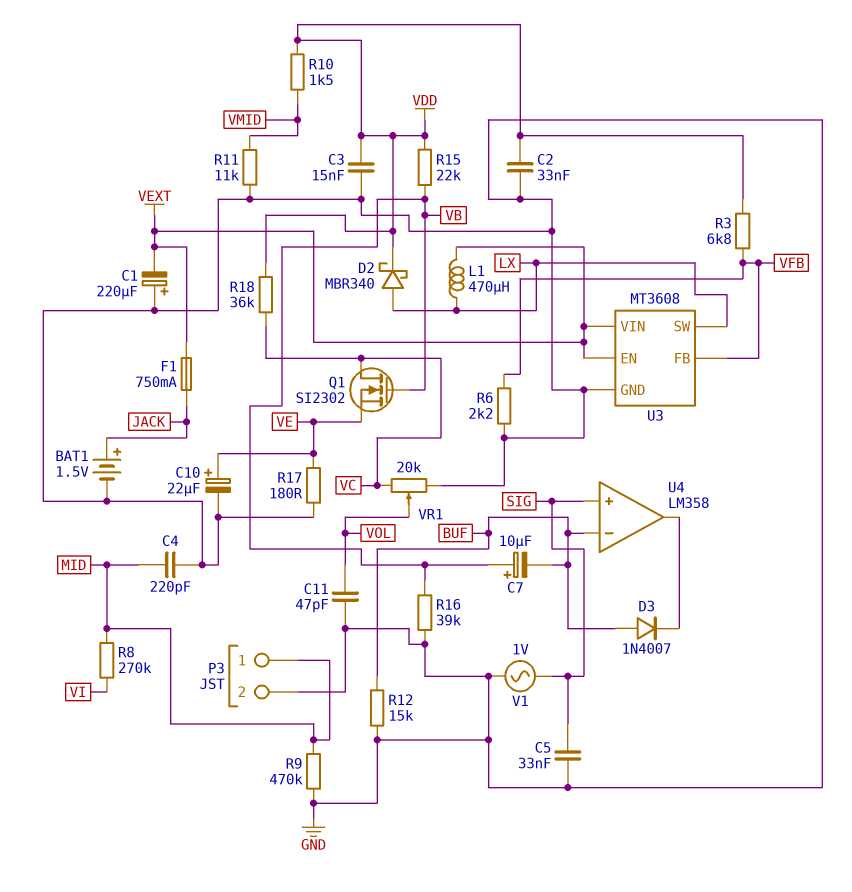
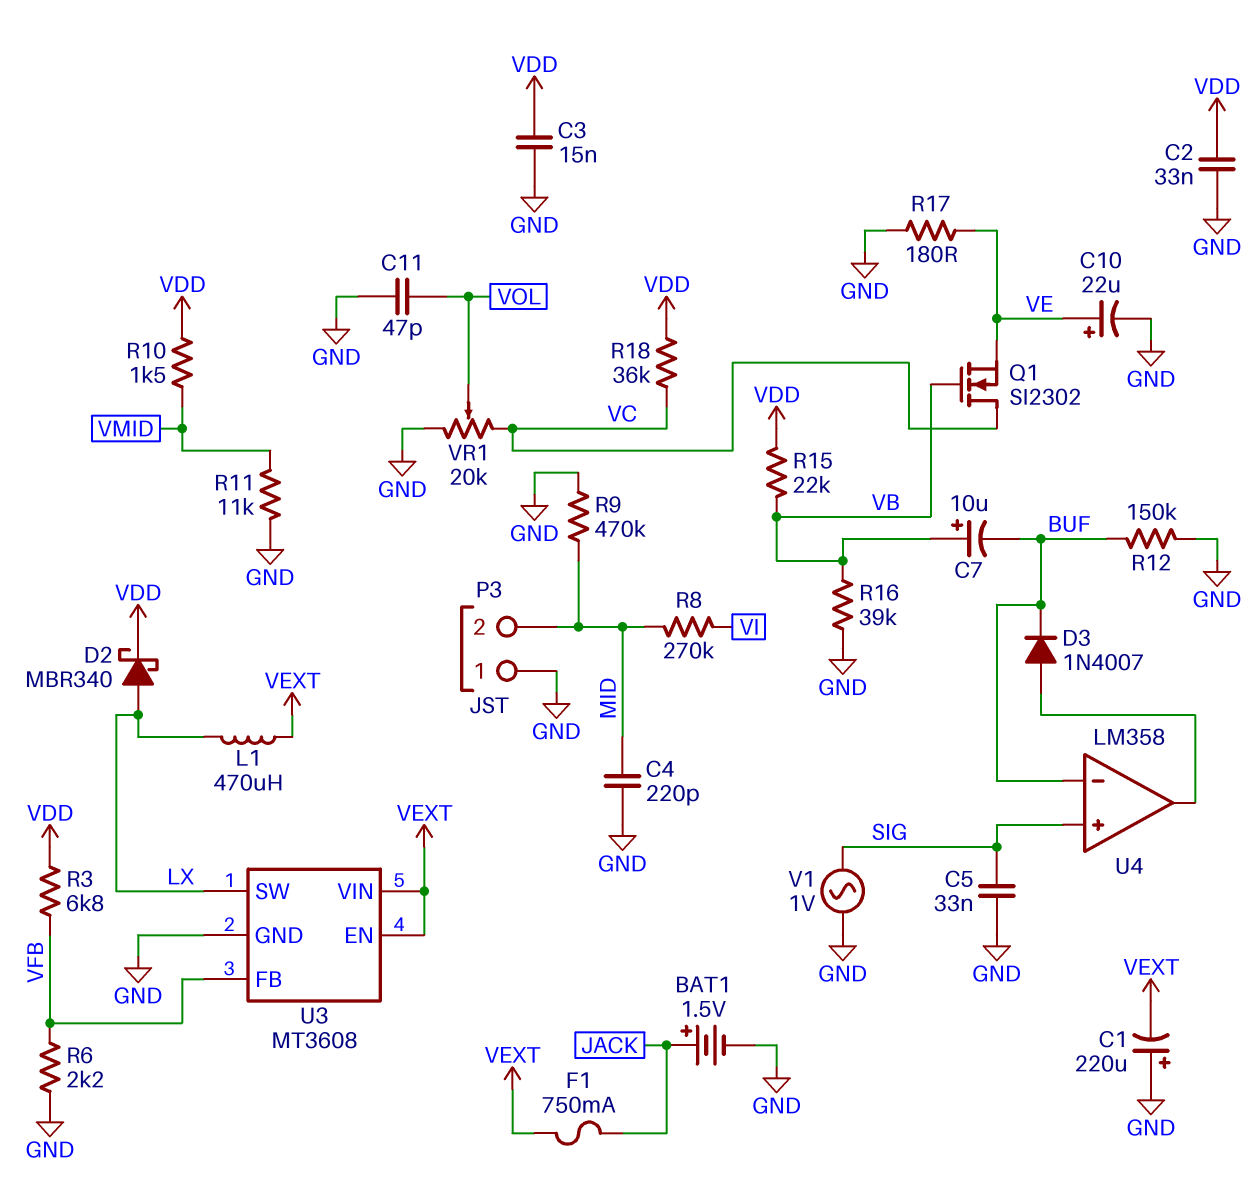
D3: diode 1N4007 (A BUF, K U4/out) -> diode 1N4007 (A U4/out, K BUF)
P3 pin 1: MID -> GND
P3 pin 2: GND -> MID
R12: 15k (BUF, GND) -> 150k (BUF, GND)

